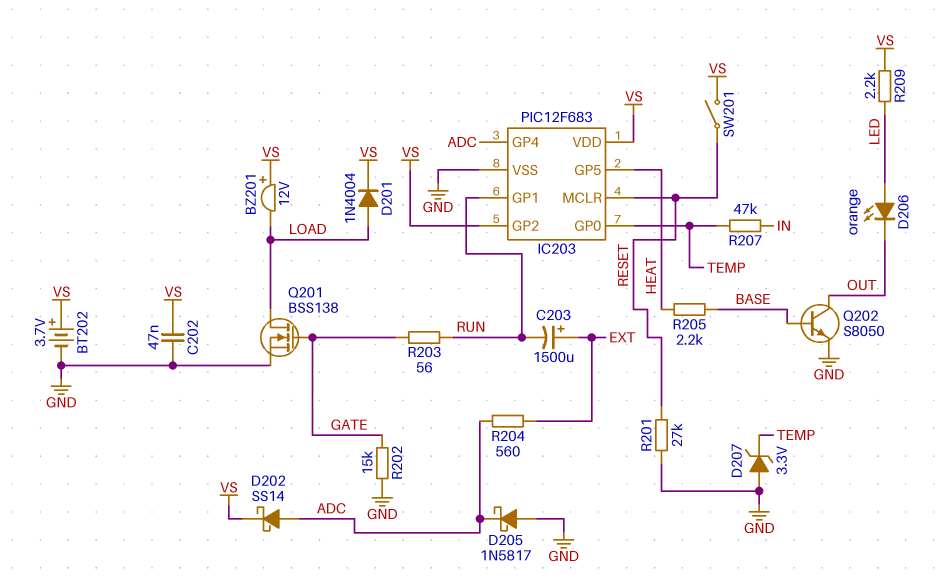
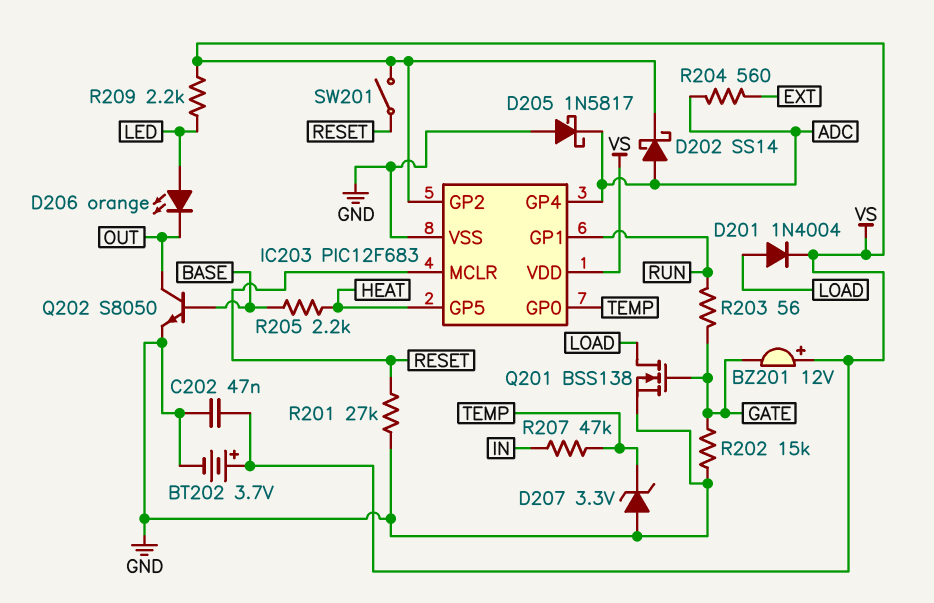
BZ201: buzzer 12V (plus VS, minus LOAD) -> buzzer 12V (plus VS, minus GATE)
C203: 1500uF (plus EXT, minus RUN) -> none

